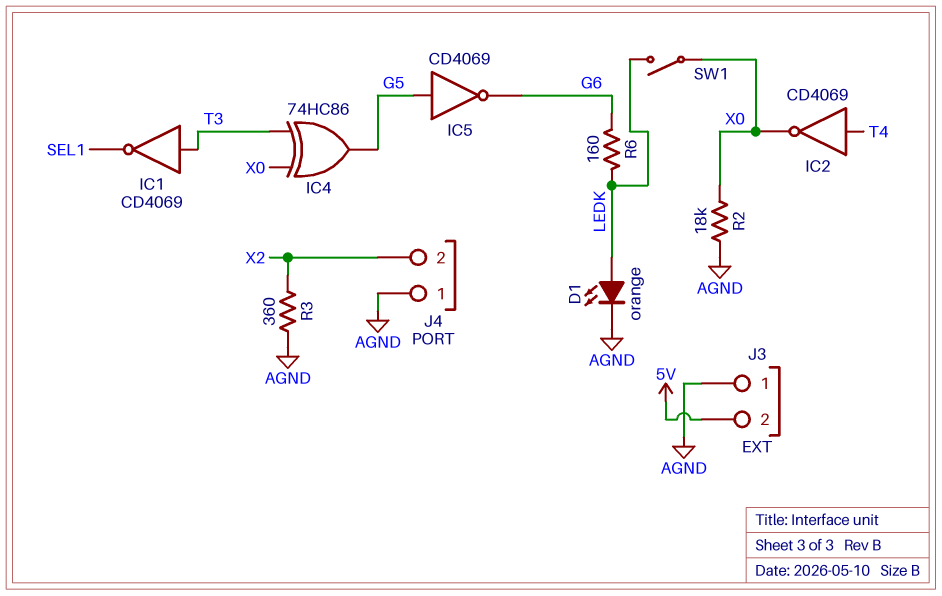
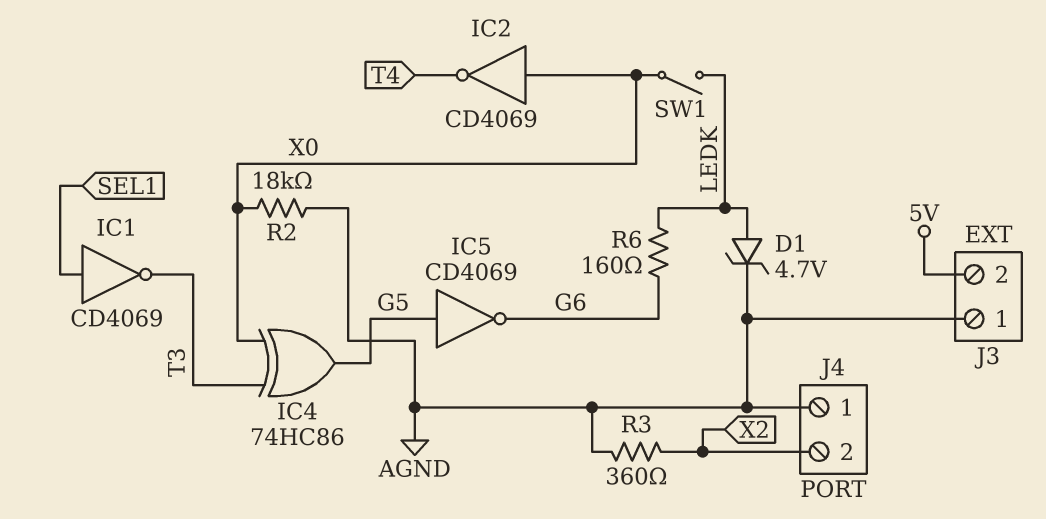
D1: LED orange (A LEDK, K AGND) -> zener 4.7V (A LEDK, K AGND)
IC1: NOT CD4069 (in T3, out SEL1) -> NOT CD4069 (in SEL1, out T3)
IC2: NOT CD4069 (in T4, out X0) -> NOT CD4069 (in X0, out T4)

